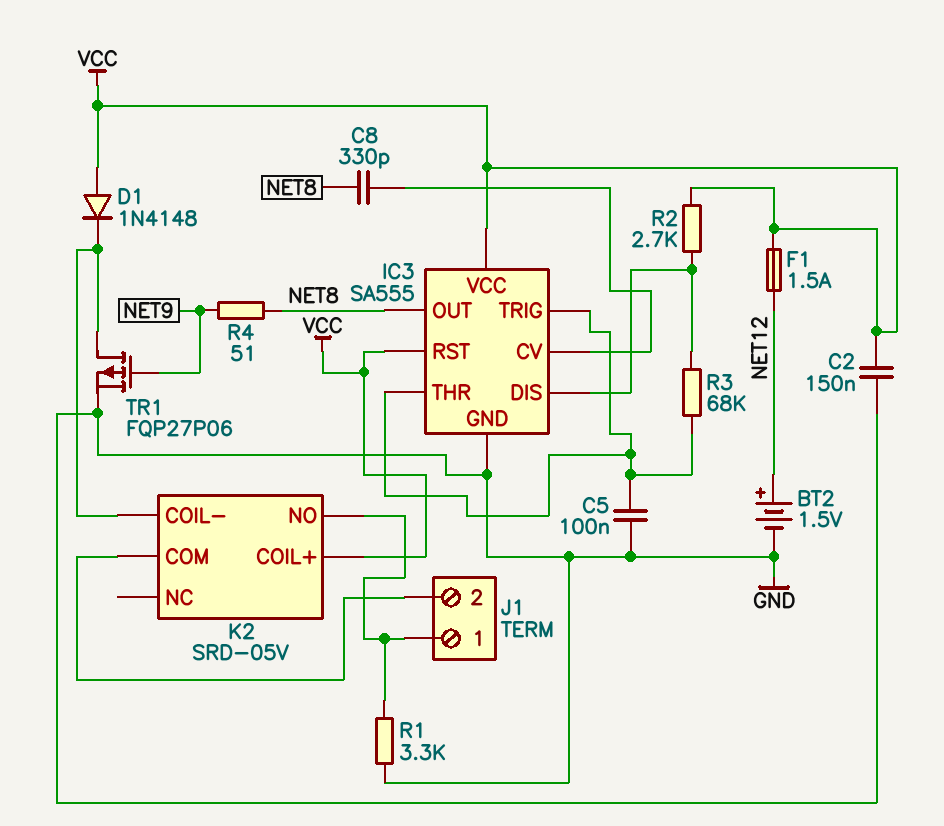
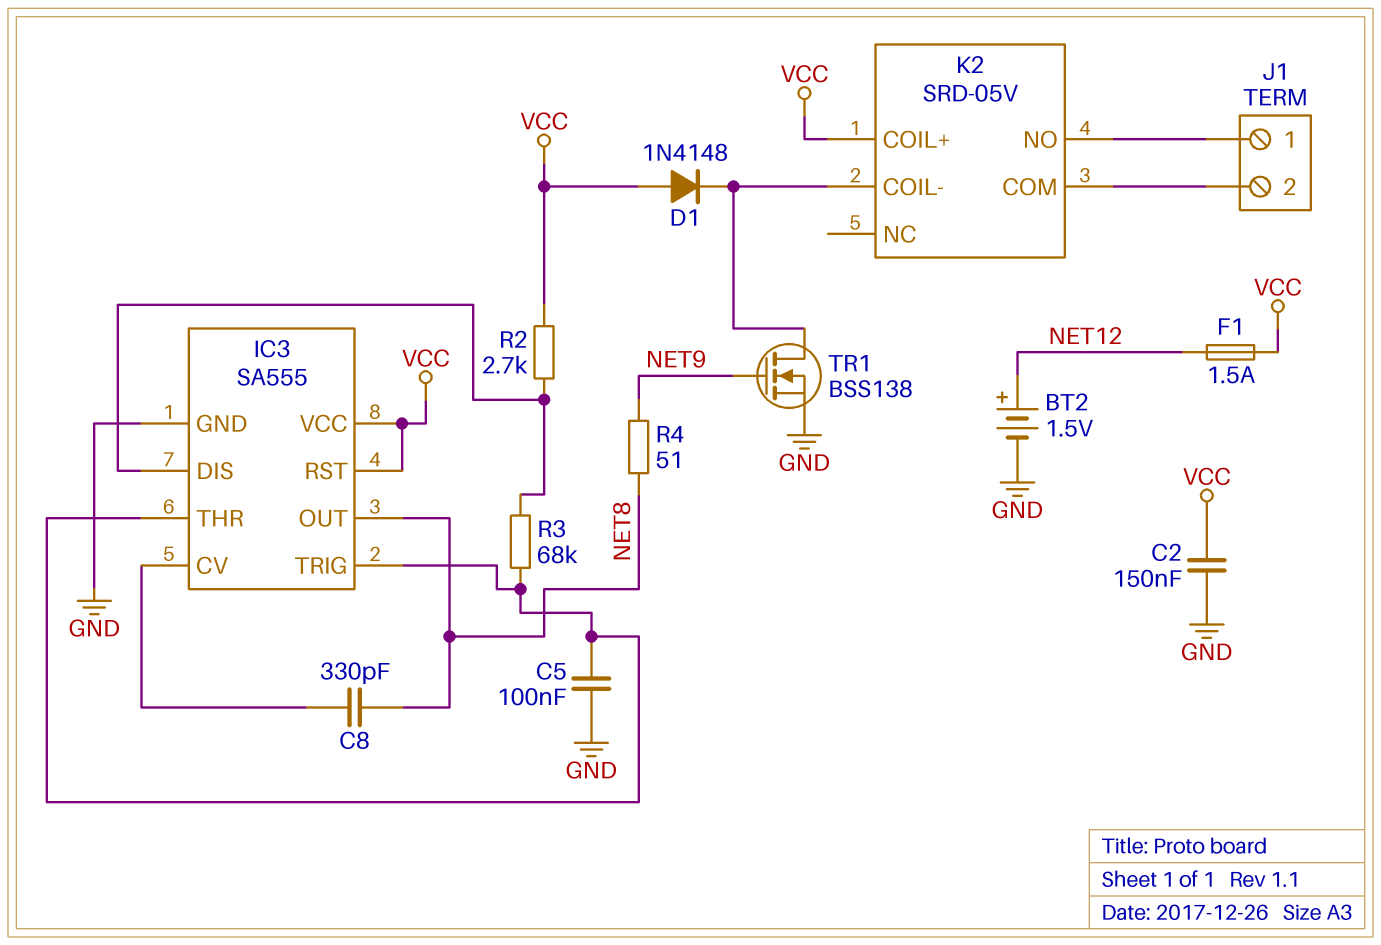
R1: 3.3k (GND, J1/1) -> none
TR1: PMOS FQP27P06 (G NET9, D K2/COIL-, S GND) -> NMOS BSS138 (G NET9, D K2/COIL-, S GND)

